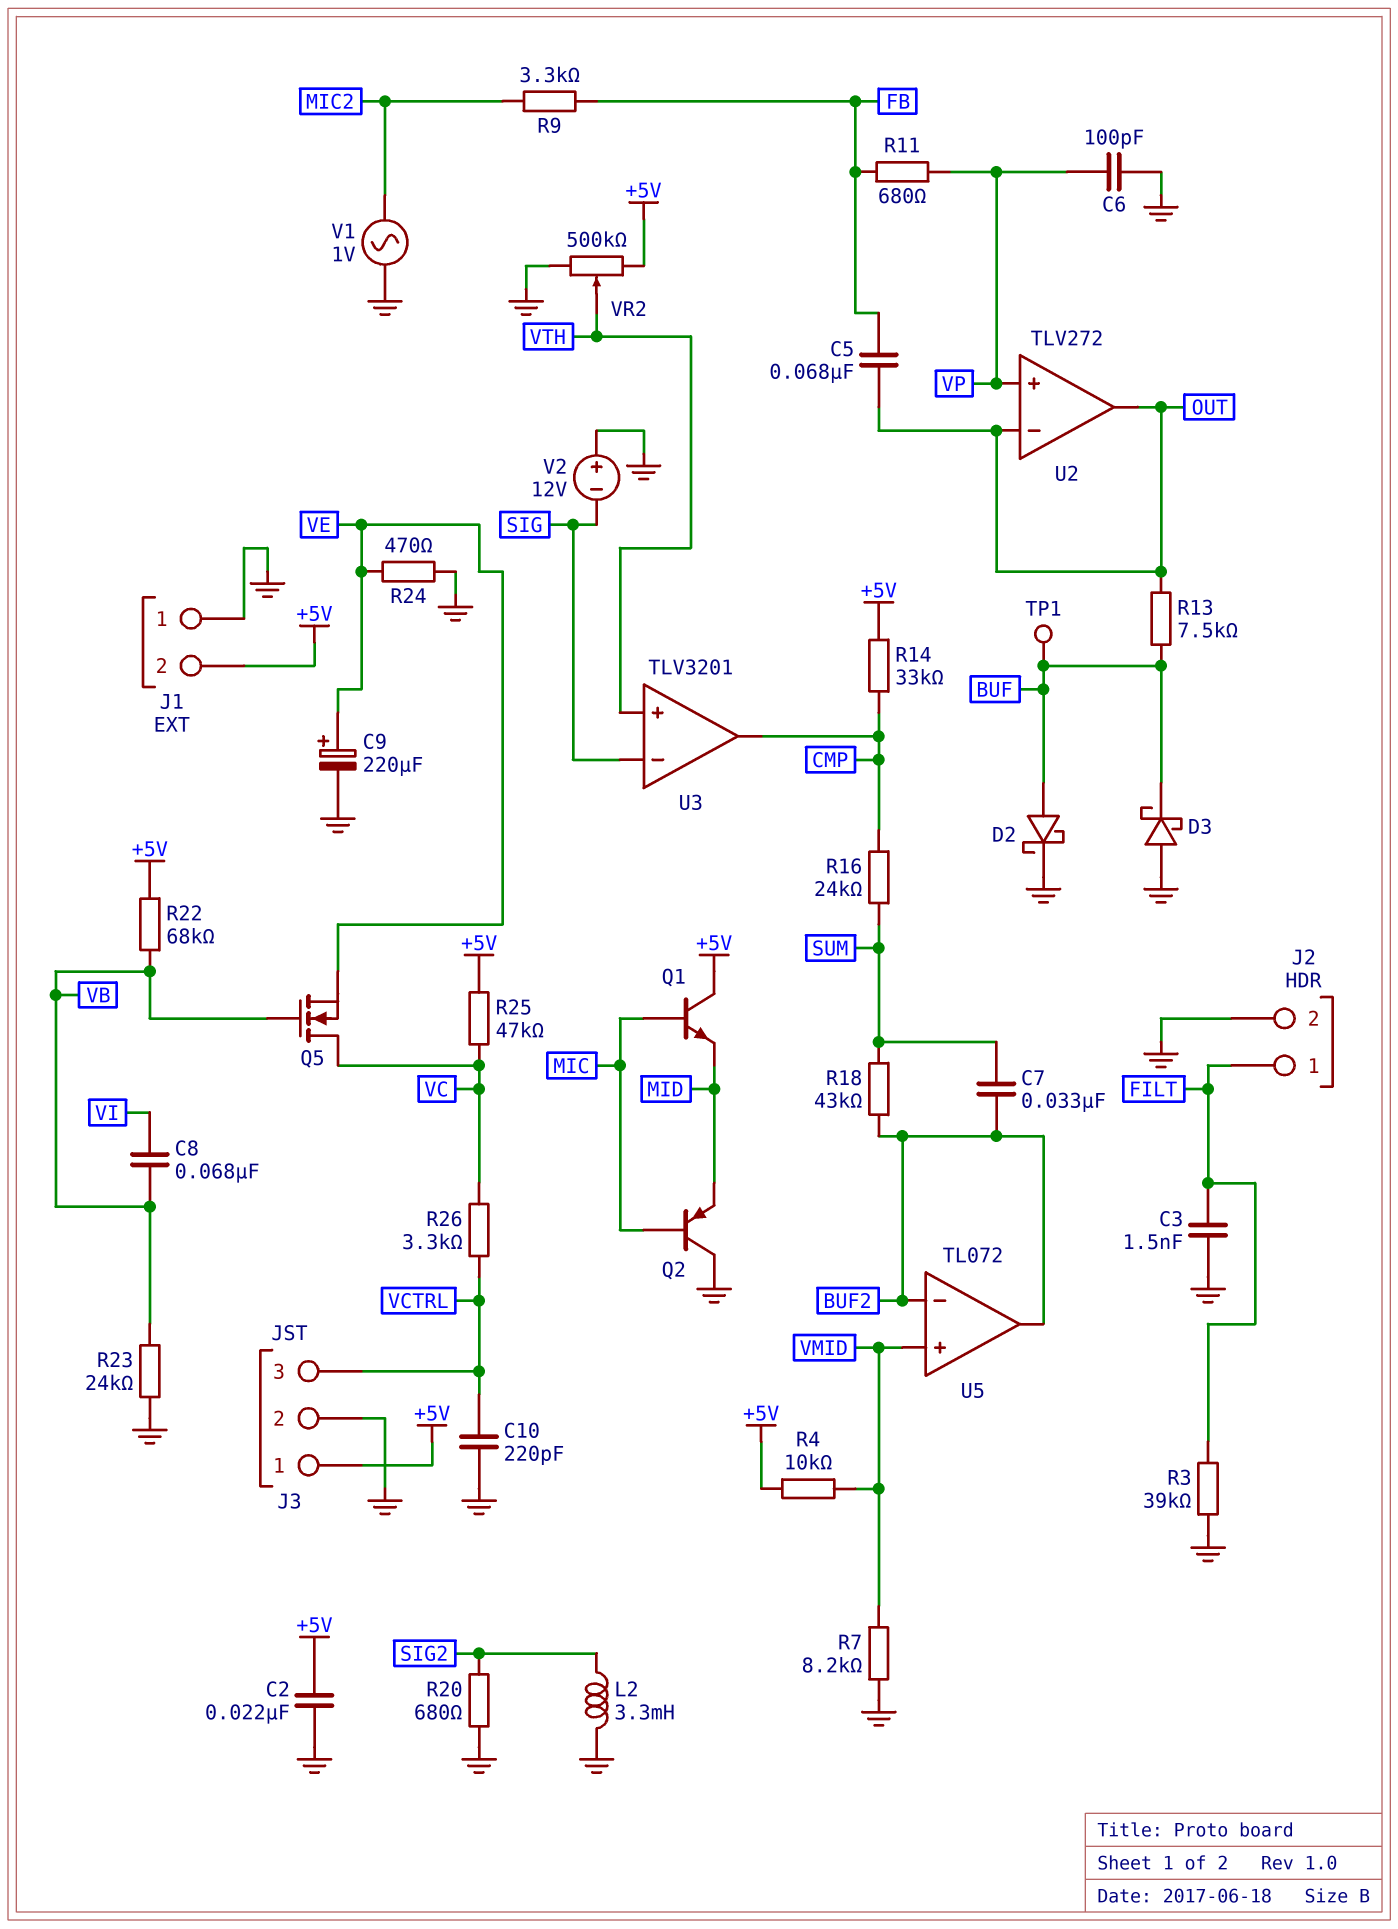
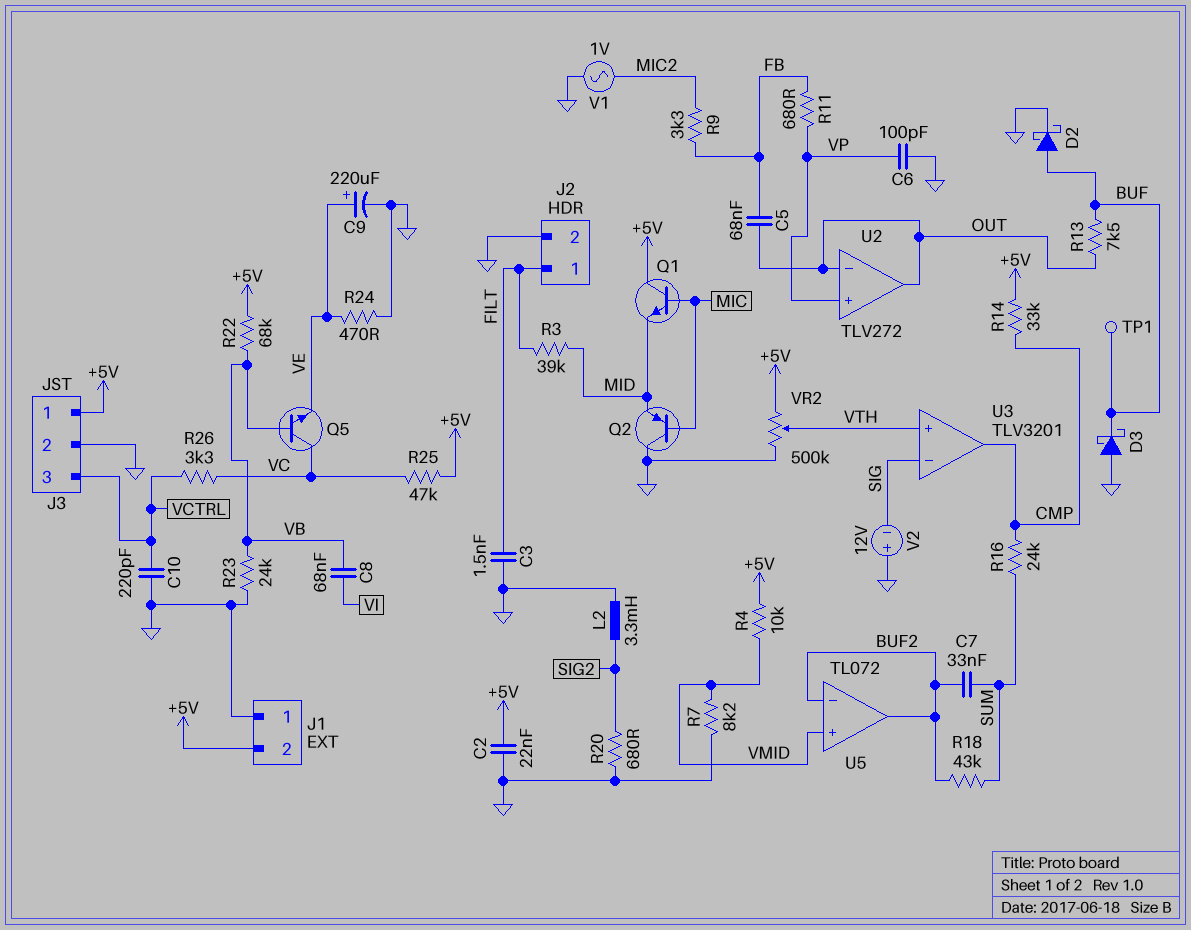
Q5: NMOS (G VB, D VC, S VE) -> NPN (B VB, C VC, E VE)
R3: 39k (FILT, GND) -> 39k (FILT, MID)

